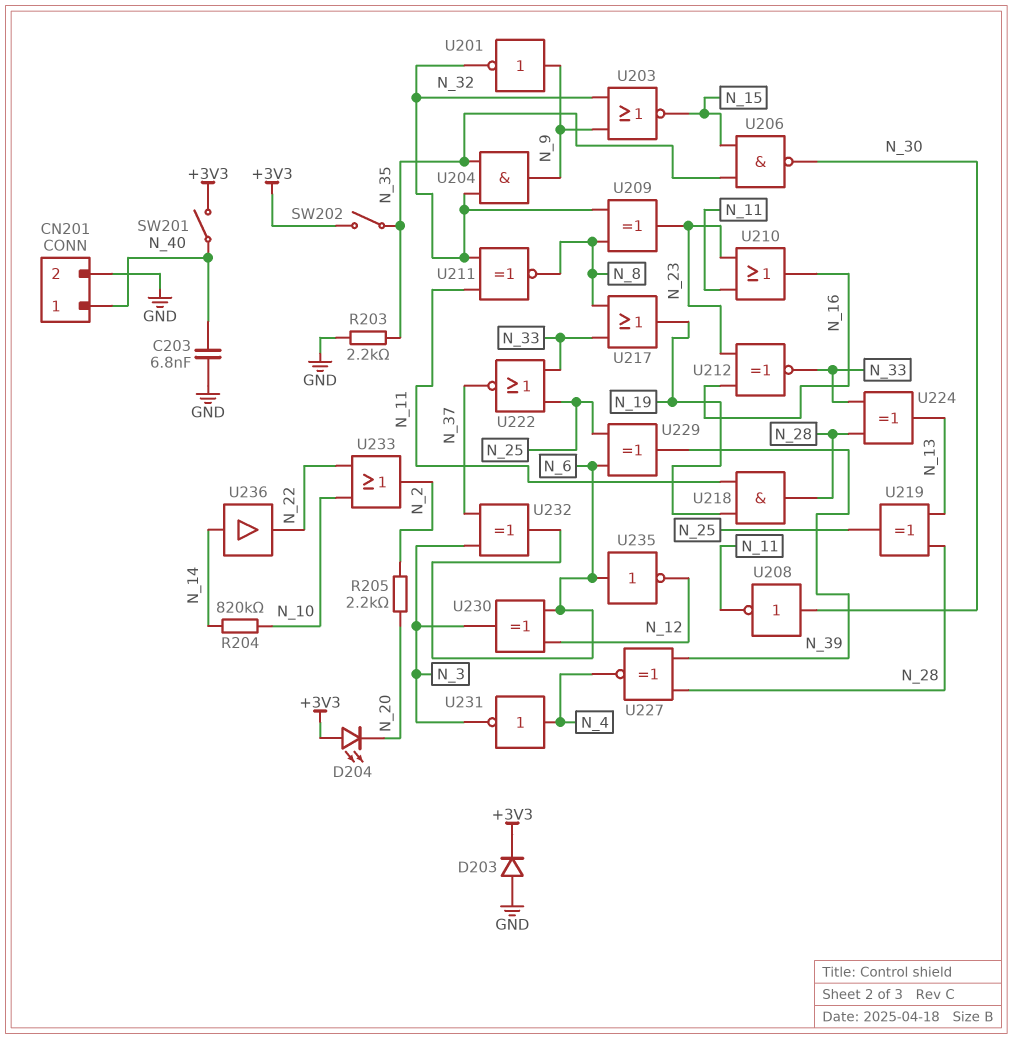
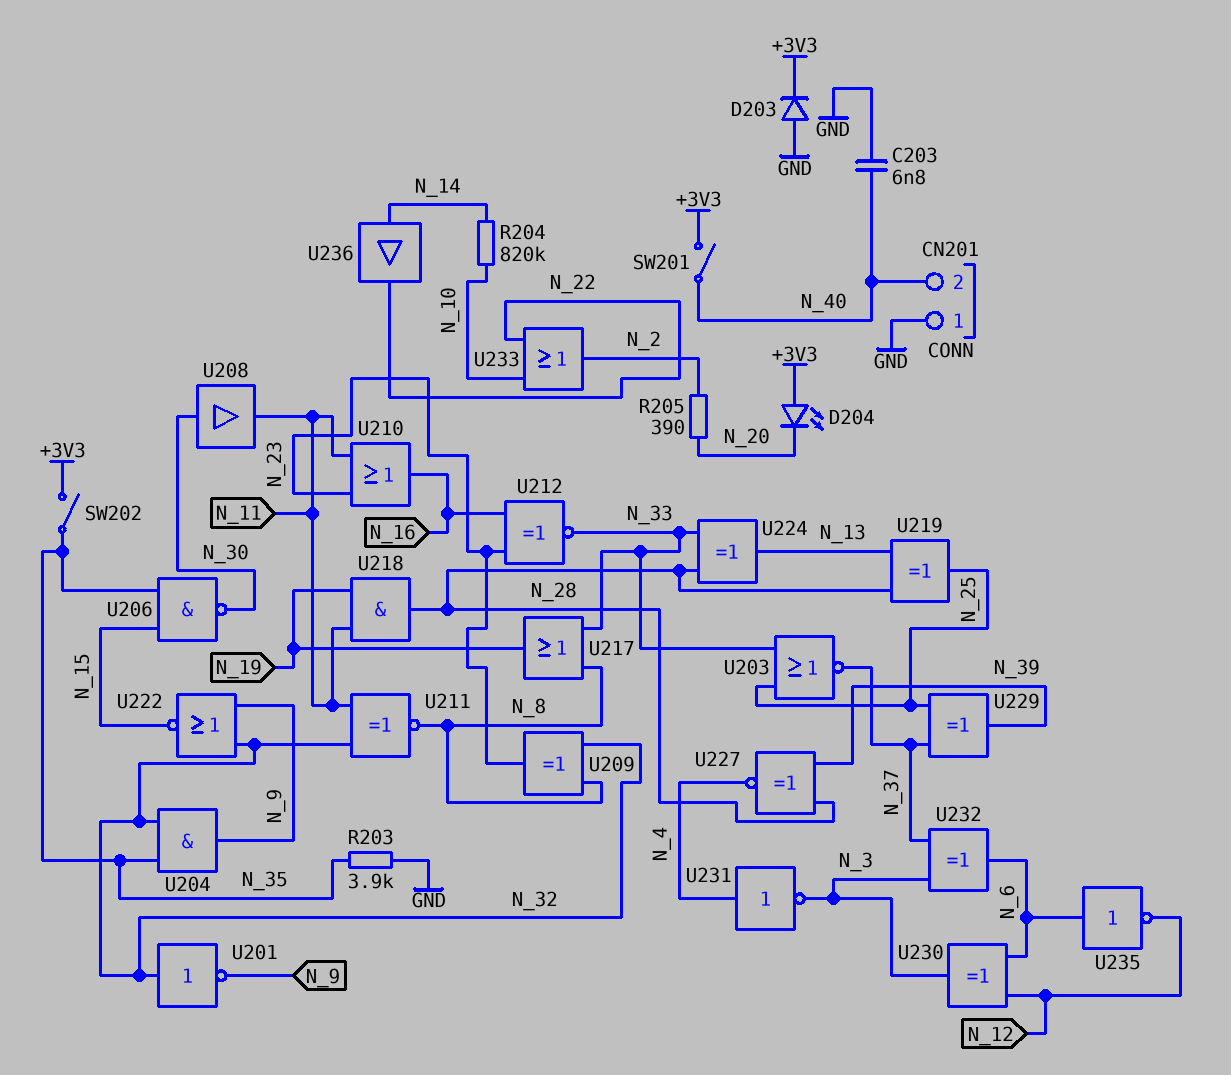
CN201 pin 1: N_40 -> GND
CN201 pin 2: GND -> N_40
R203: 2.2k (GND, N_35) -> 3.9k (GND, N_35)
R205: 2.2k (N_2, N_20) -> 390 (N_2, N_20)
U201: NOT (in N_9, out N_32) -> NOT (in N_32, out N_9)
U203: NOR (in N_9, in N_32, out N_15) -> NOR (in N_25, in N_33, out N_37)
U208: NOT (in N_30, out N_11) -> buffer (in N_30, out N_11)
U222: NOR (in N_25, in N_33, out N_37) -> NOR (in N_9, in N_32, out N_15)
U229: XOR (in N_6, in N_25, out N_39) -> XOR (in N_25, in N_37, out N_39)

